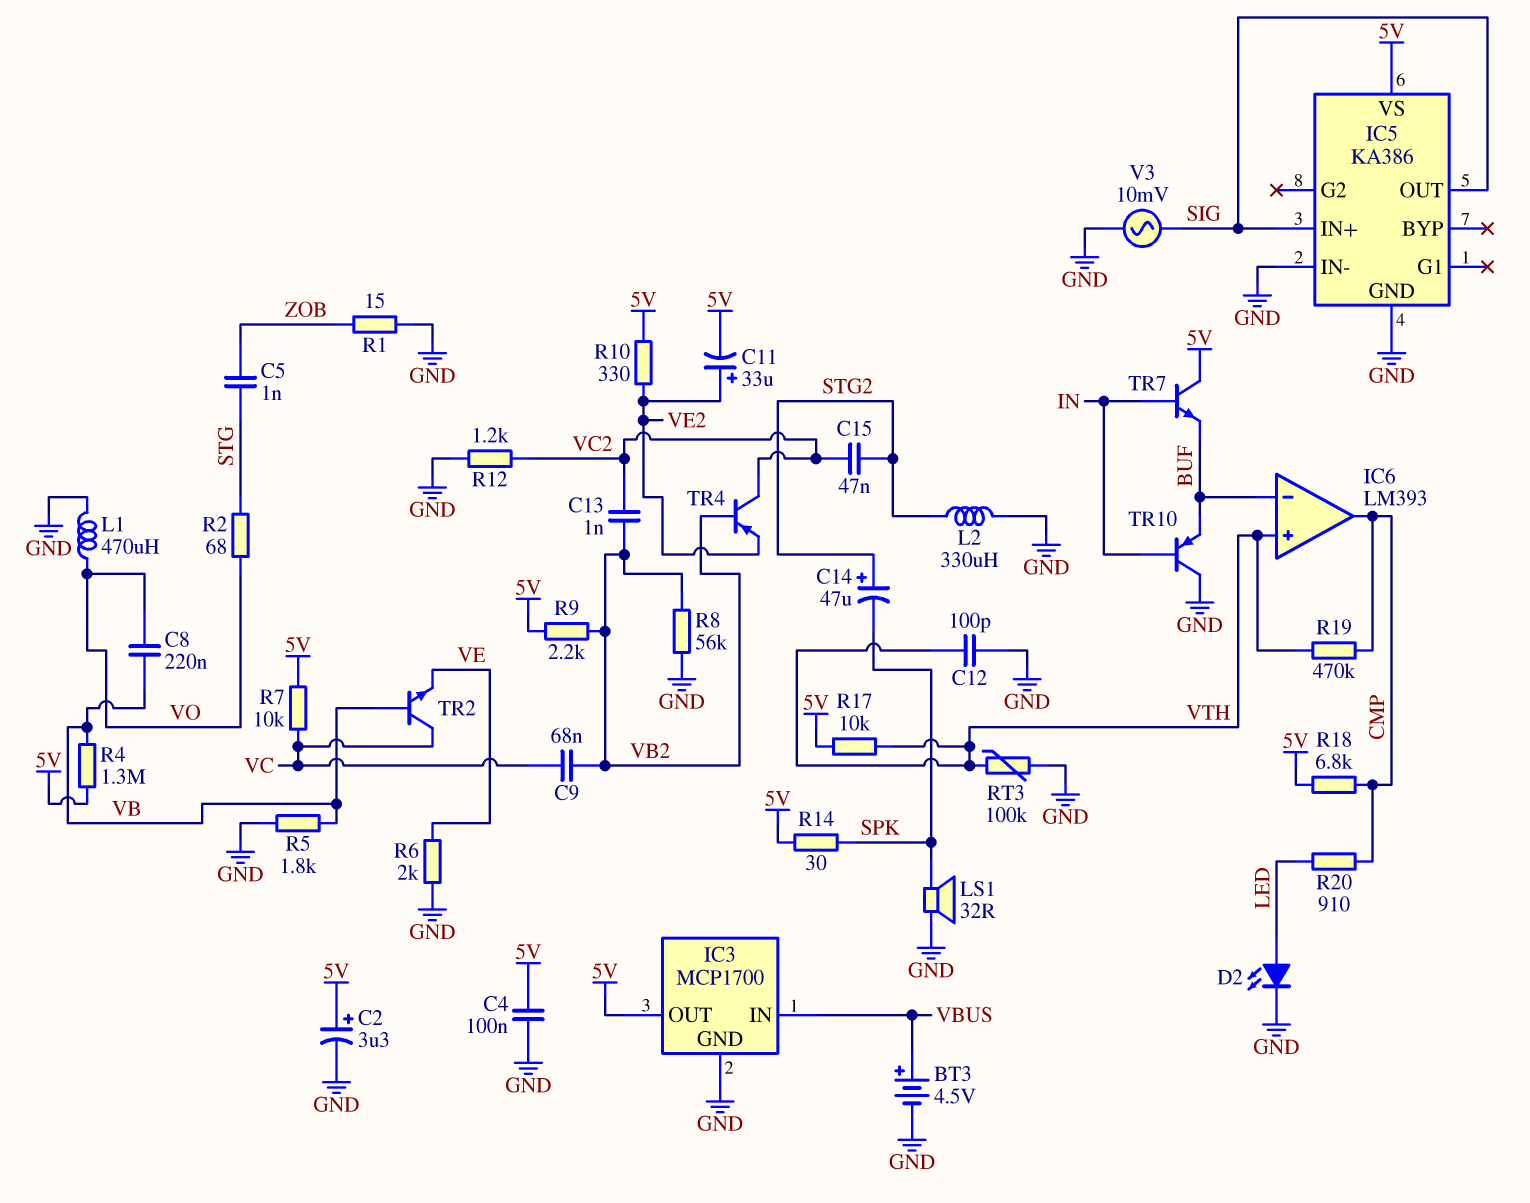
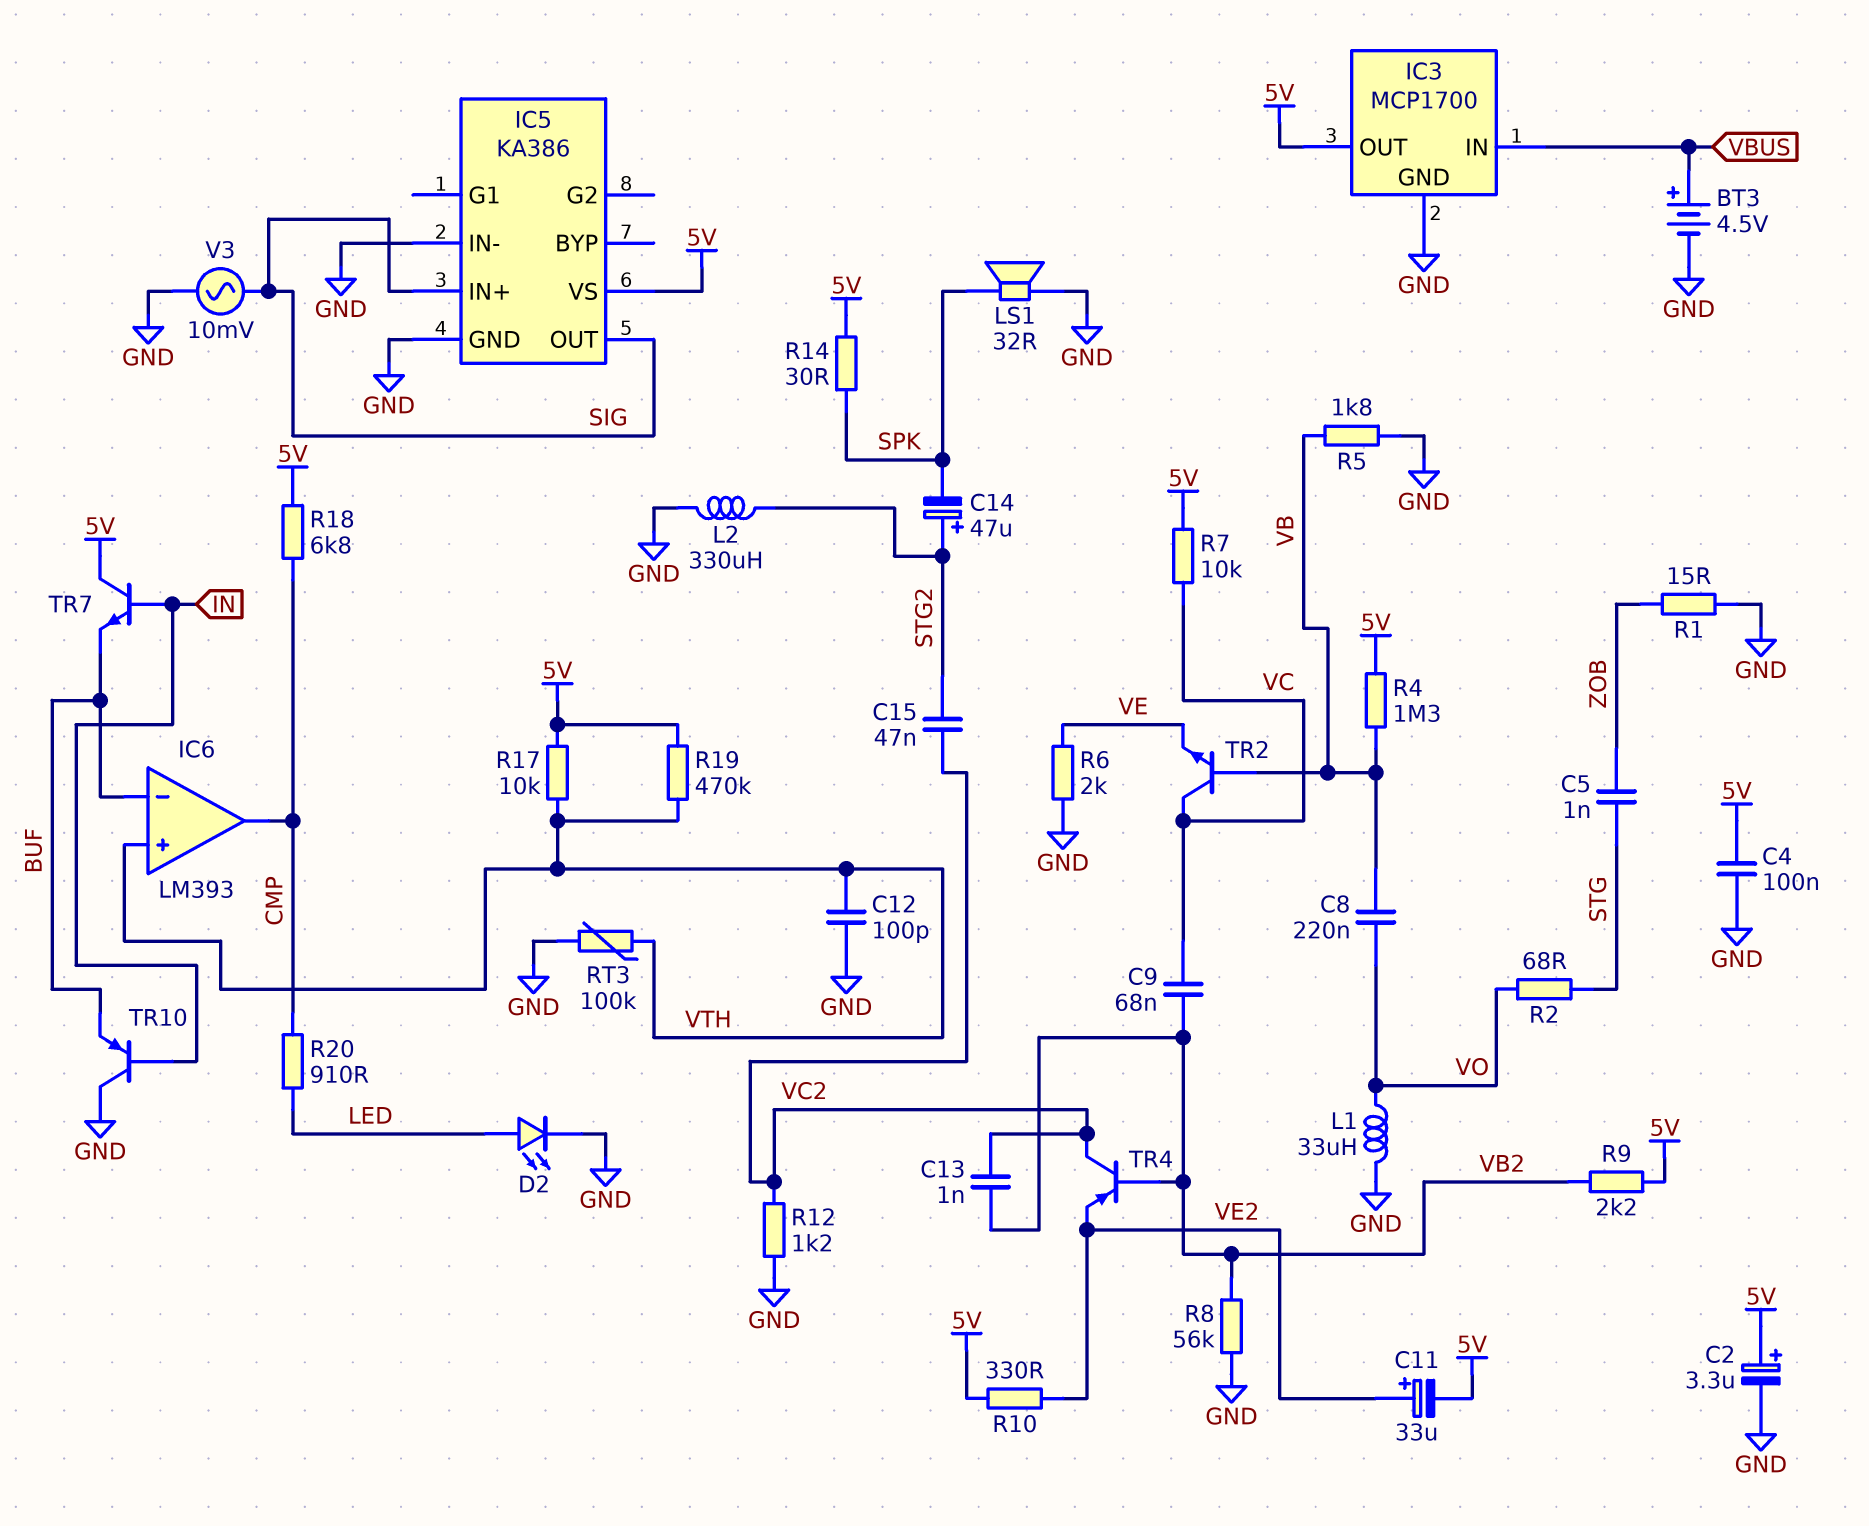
L1: 470uH (GND, VO) -> 33uH (GND, VO)
R19: 470k (CMP, VTH) -> 470k (5V, VTH)

